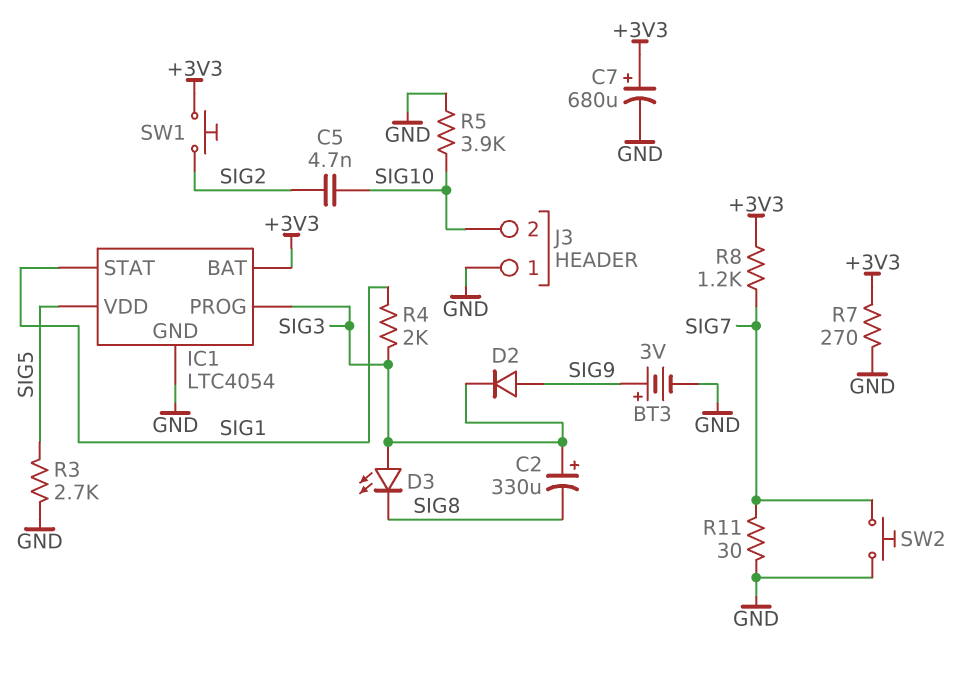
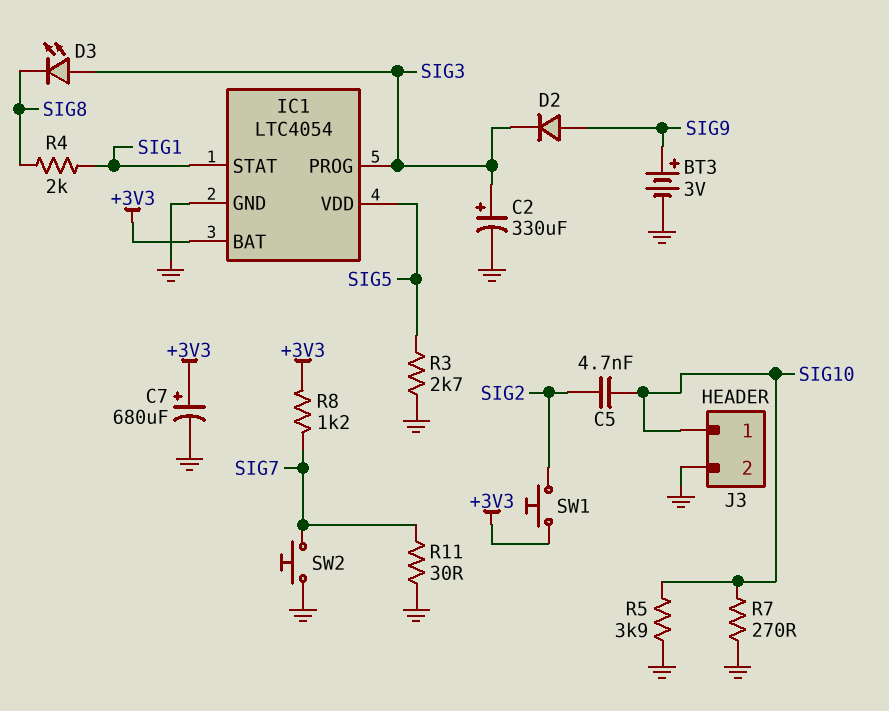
C2: 330uF (plus SIG3, minus SIG8) -> 330uF (plus SIG3, minus GND)
J3 pin 1: GND -> SIG10
J3 pin 2: SIG10 -> GND
R4: 2k (SIG1, SIG3) -> 2k (SIG1, SIG8)
R7: 270 (+3V3, GND) -> 270 (GND, SIG10)

